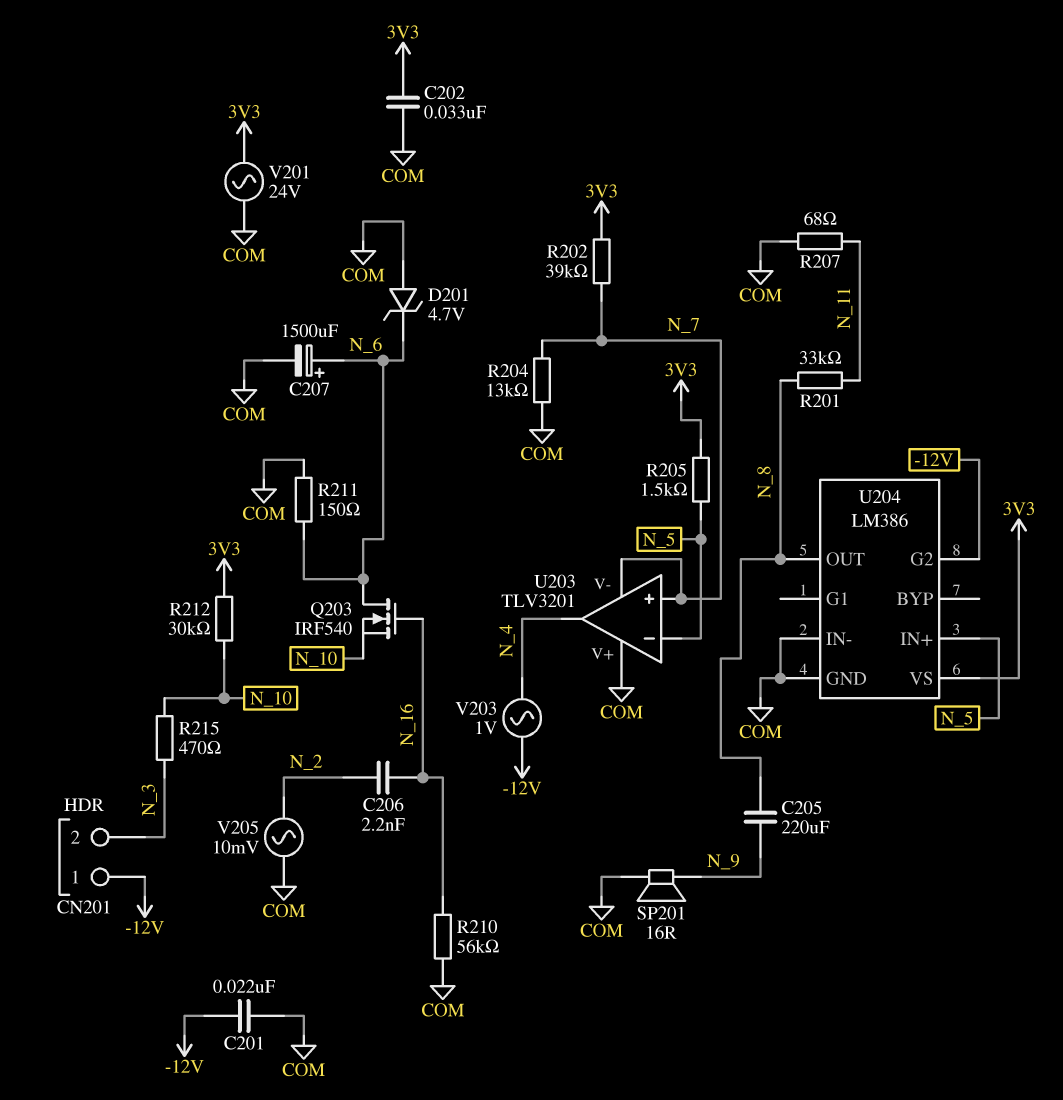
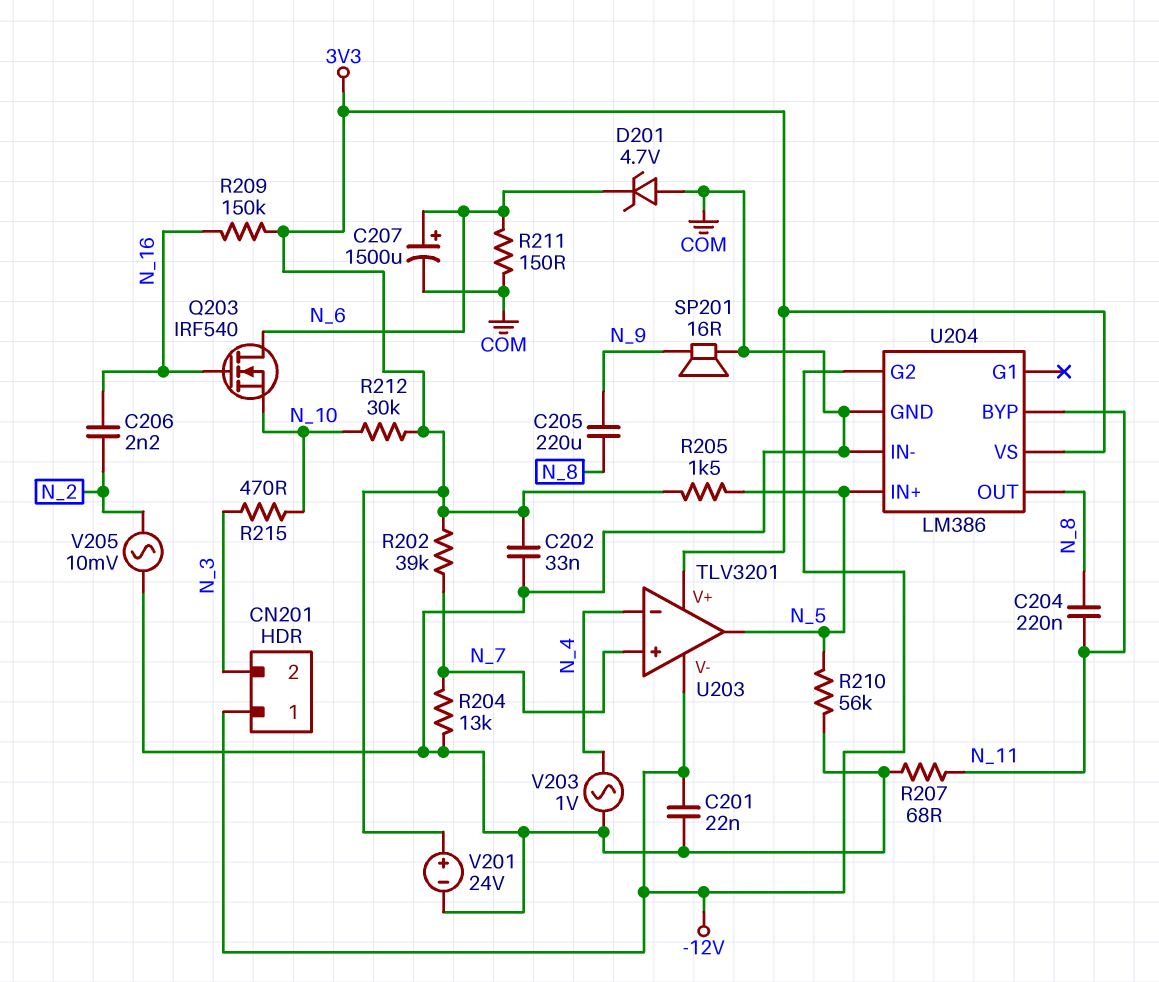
C204: none -> 220nF (N_8, N_11)
R201: 33k (N_8, N_11) -> none
R209: none -> 150k (3V3, N_16)
R210: 56k (COM, N_16) -> 56k (COM, N_5)
U203 pin V+: COM -> 3V3
U203 pin V-: N_7 -> -12V
U203 pin in-: N_5 -> N_4
U203 pin out: N_4 -> N_5
U204 pin BYP: none -> N_11
V201: AC 24V (3V3, COM) -> 24V (plus 3V3, minus COM)
V203: AC 1V (-12V, N_4) -> AC 1V (COM, N_4)

